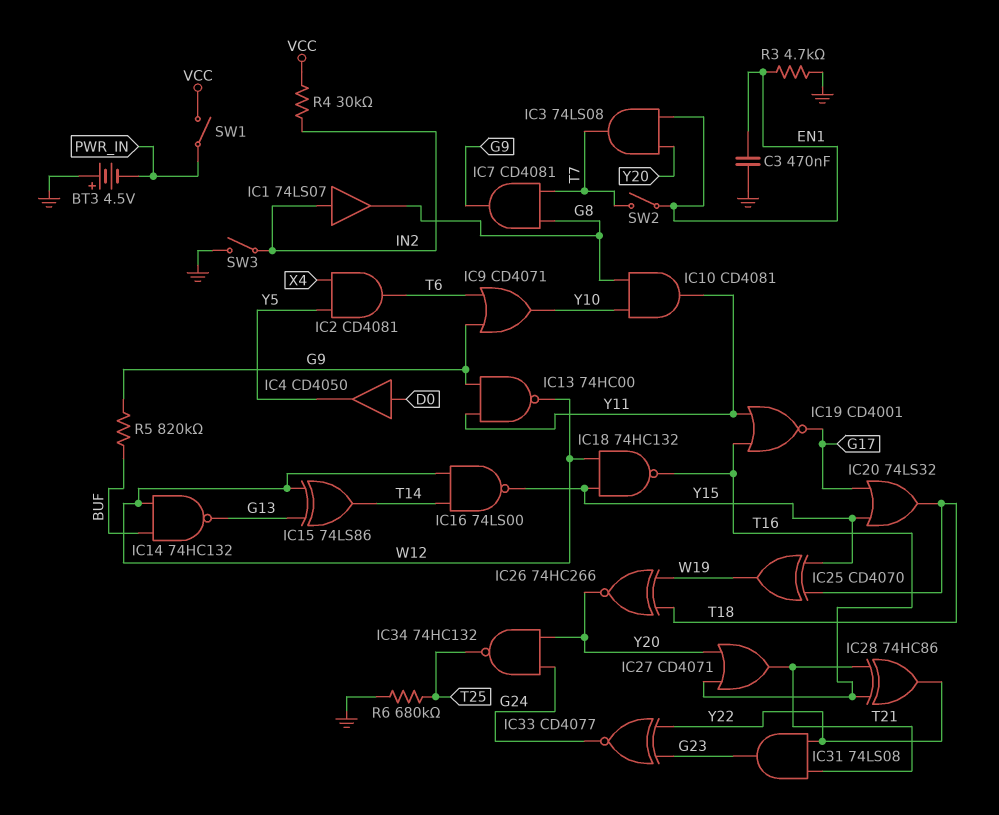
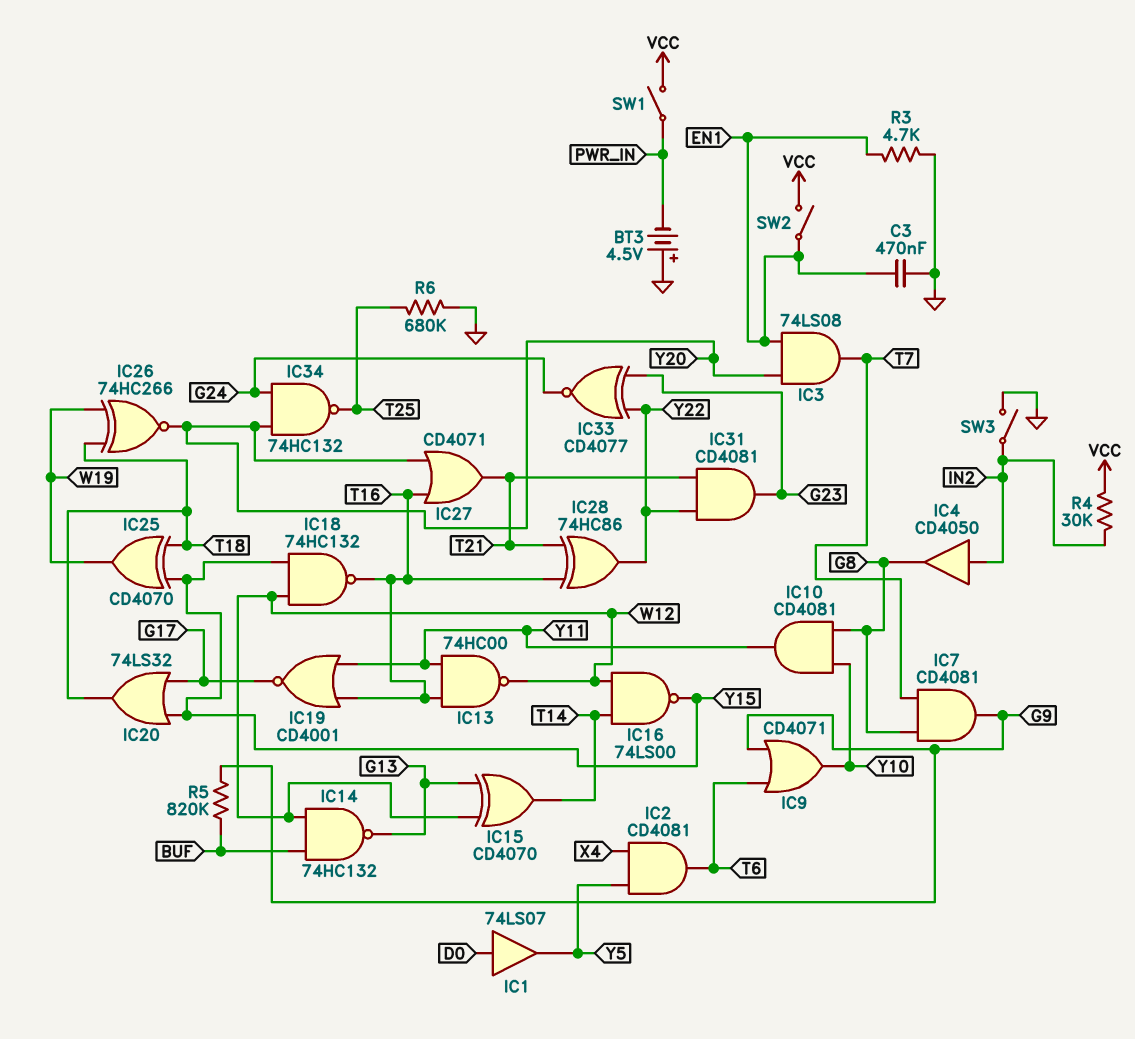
IC1: buffer 74LS07 (in IN2, out G8) -> buffer 74LS07 (in D0, out Y5)
IC4: buffer CD4050 (in D0, out Y5) -> buffer CD4050 (in IN2, out G8)
IC13: NAND 74HC00 (in G9, in Y11, out W12) -> NAND 74HC00 (in T16, in Y11, out W12)
IC15: XOR 74LS86 (in G13, in W12, out T14) -> XOR CD4070 (in G13, in W12, out T14)
IC31: AND 74LS08 (in T21, in Y22, out G23) -> AND CD4081 (in T21, in Y22, out G23)
SW2: switch (EN1, T7) -> switch (EN1, VCC)

